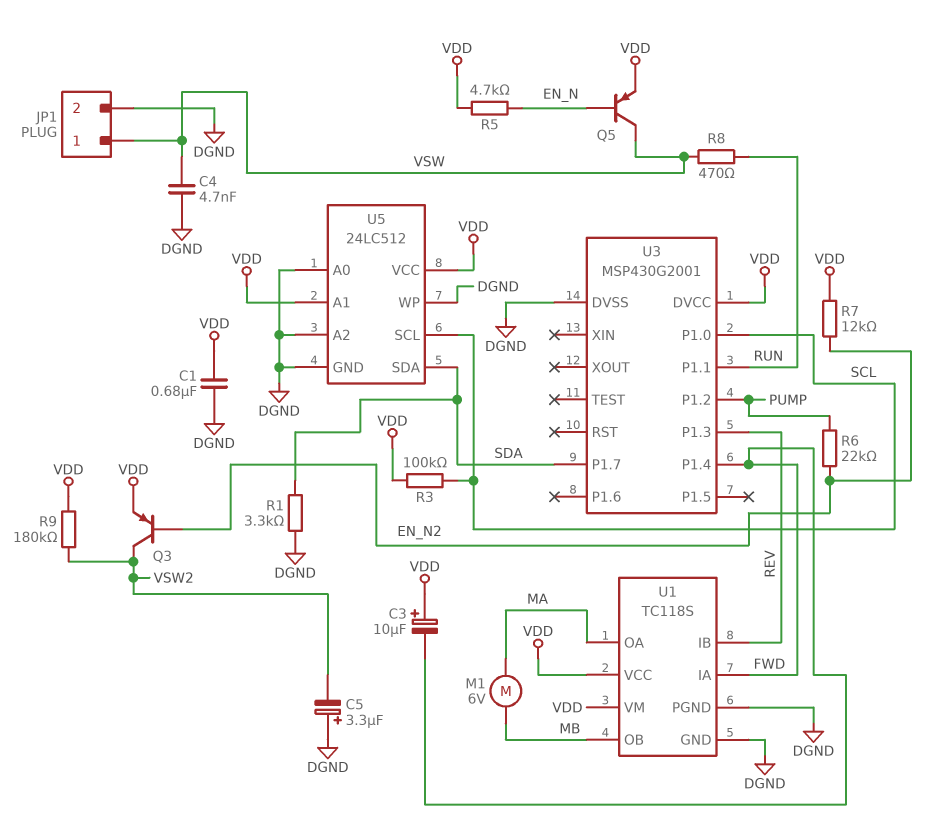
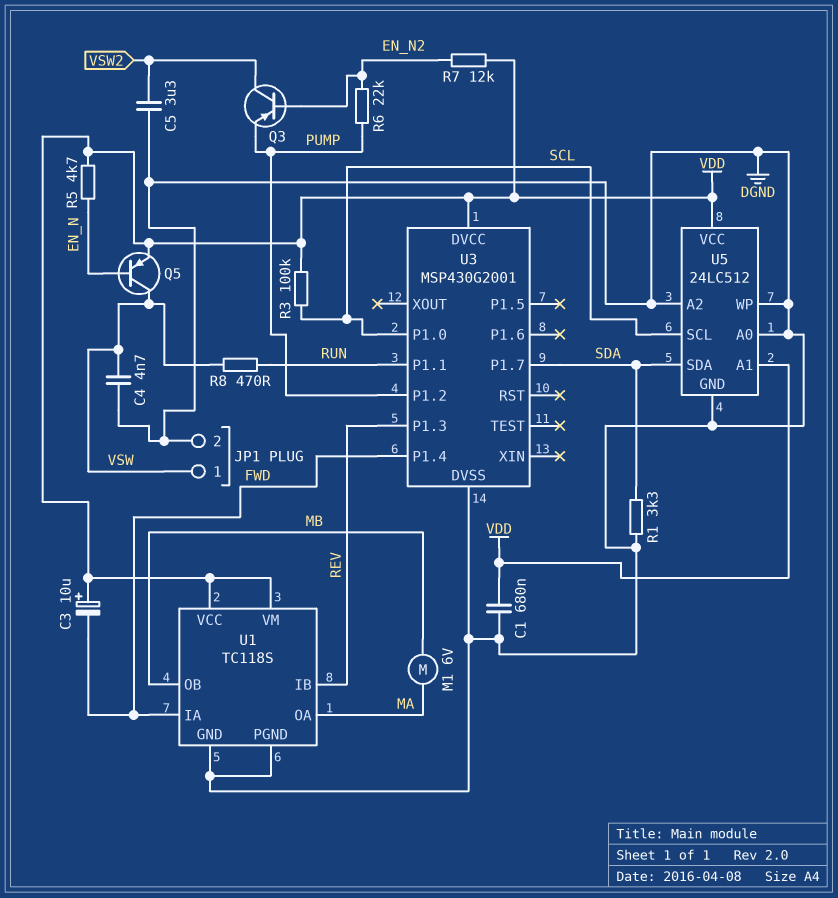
C5: 3.3uF (plus DGND, minus VSW2) -> 3.3uF (DGND, VSW2)
Q3: PNP (B EN_N2, C VSW2, E VDD) -> PNP (B EN_N2, C VSW2, E PUMP)
R9: 180k (VDD, VSW2) -> none

